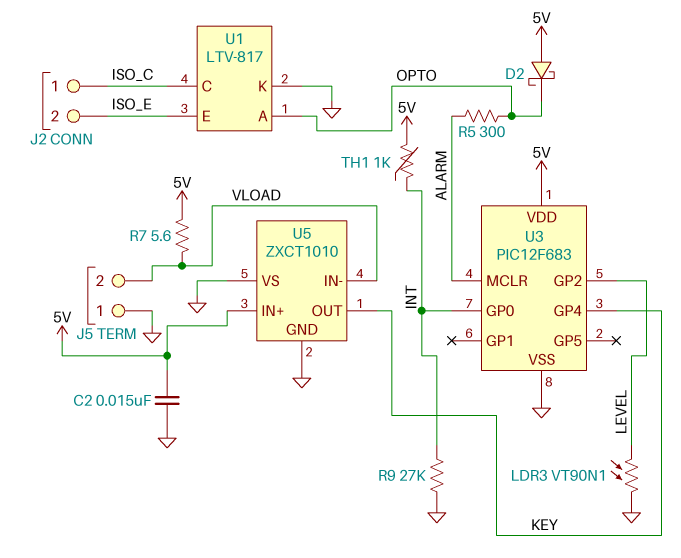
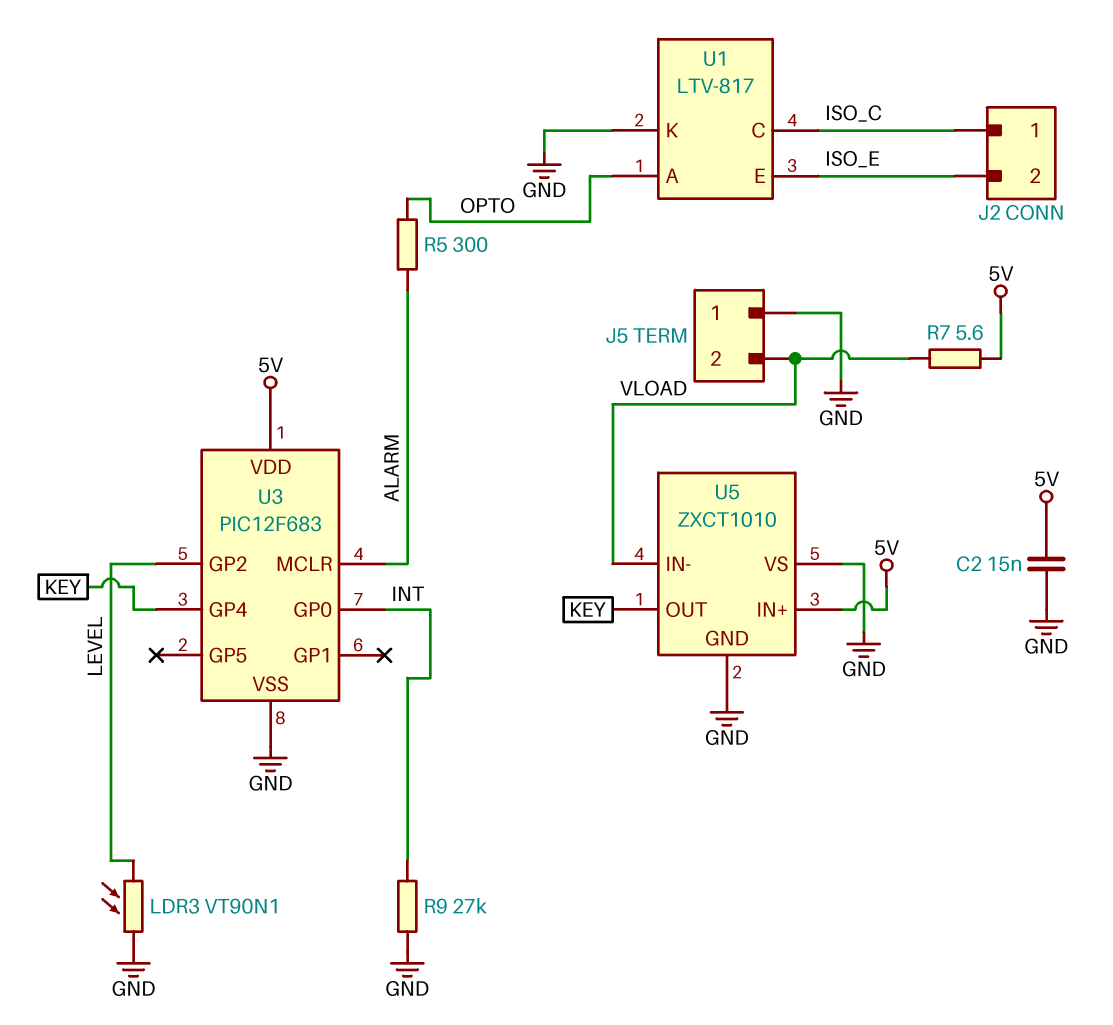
D2: schottky (A 5V, K OPTO) -> none
TH1: 1k (5V, INT) -> none

